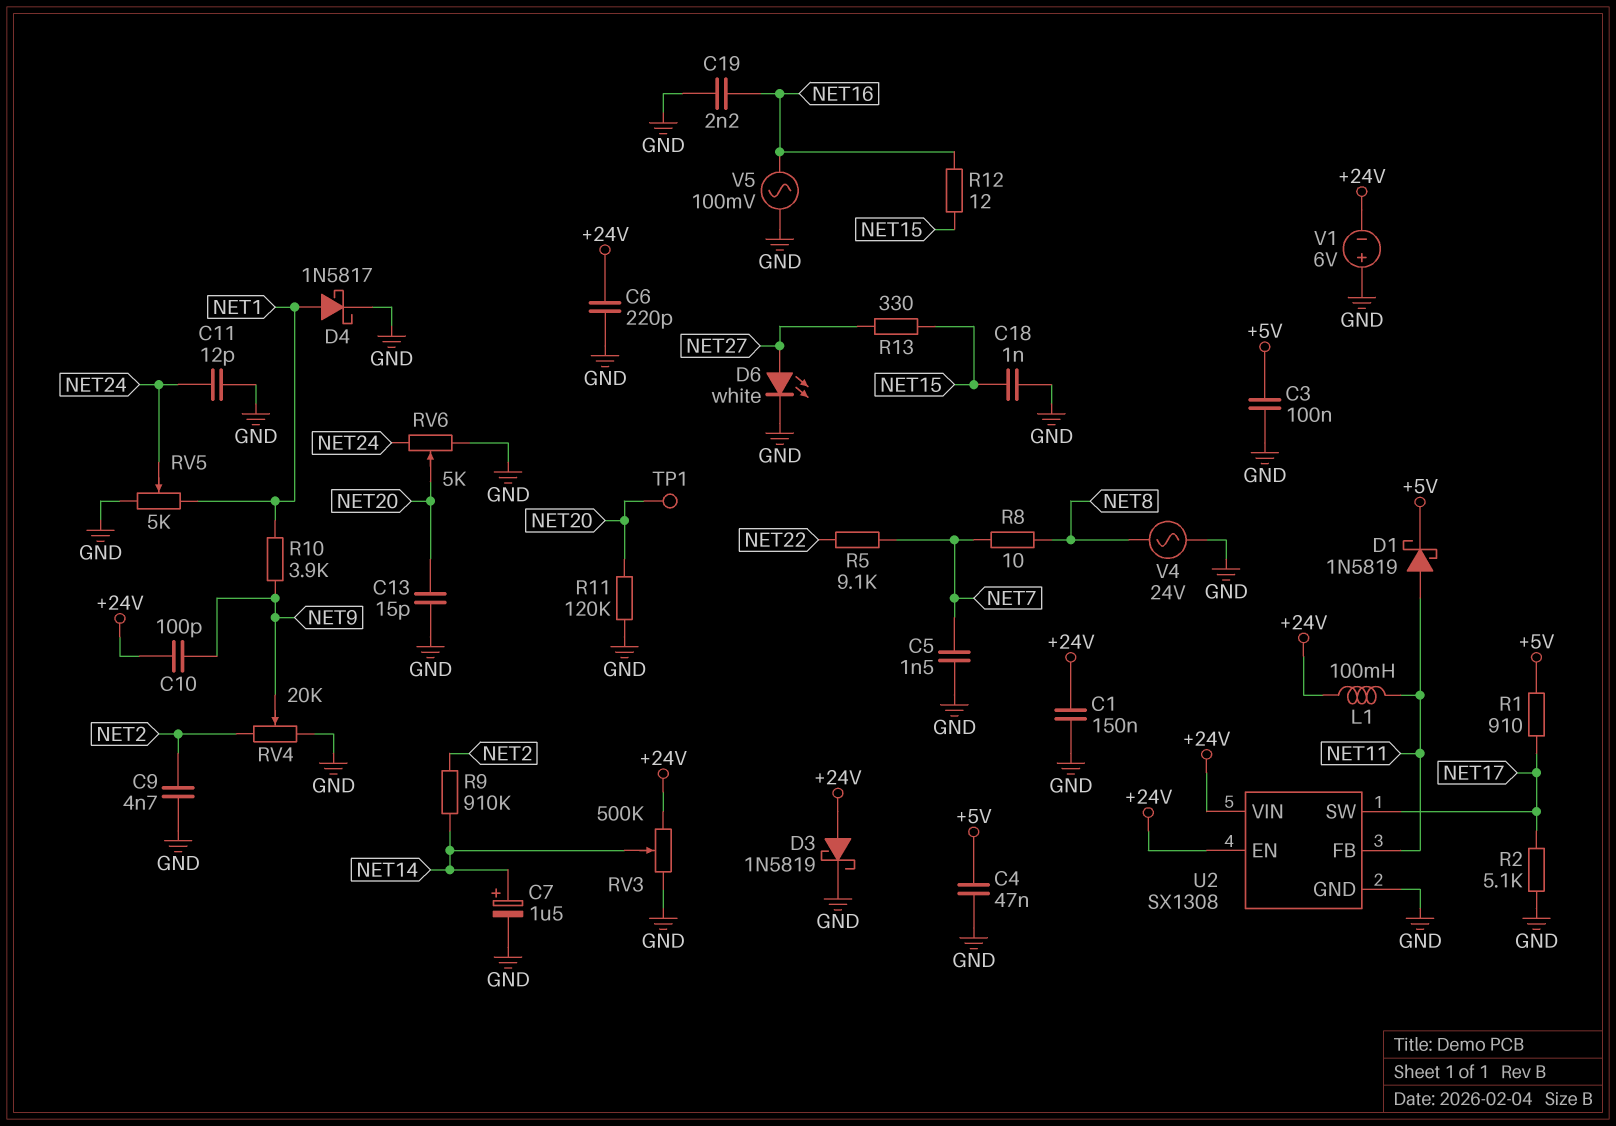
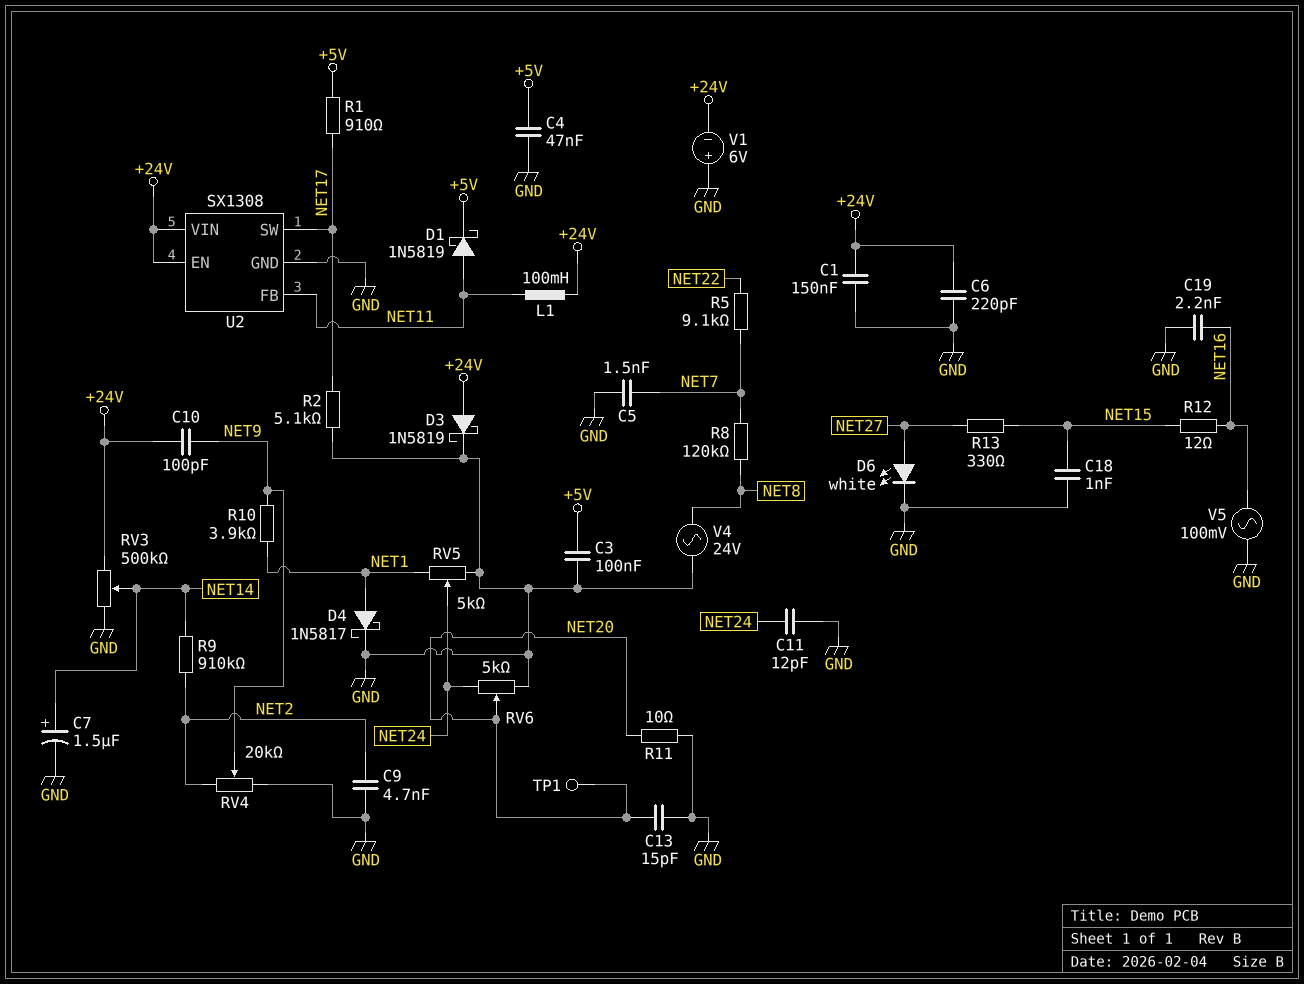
R8: 10 (NET7, NET8) -> 120k (NET7, NET8)
R11: 120k (GND, NET20) -> 10 (GND, NET20)

